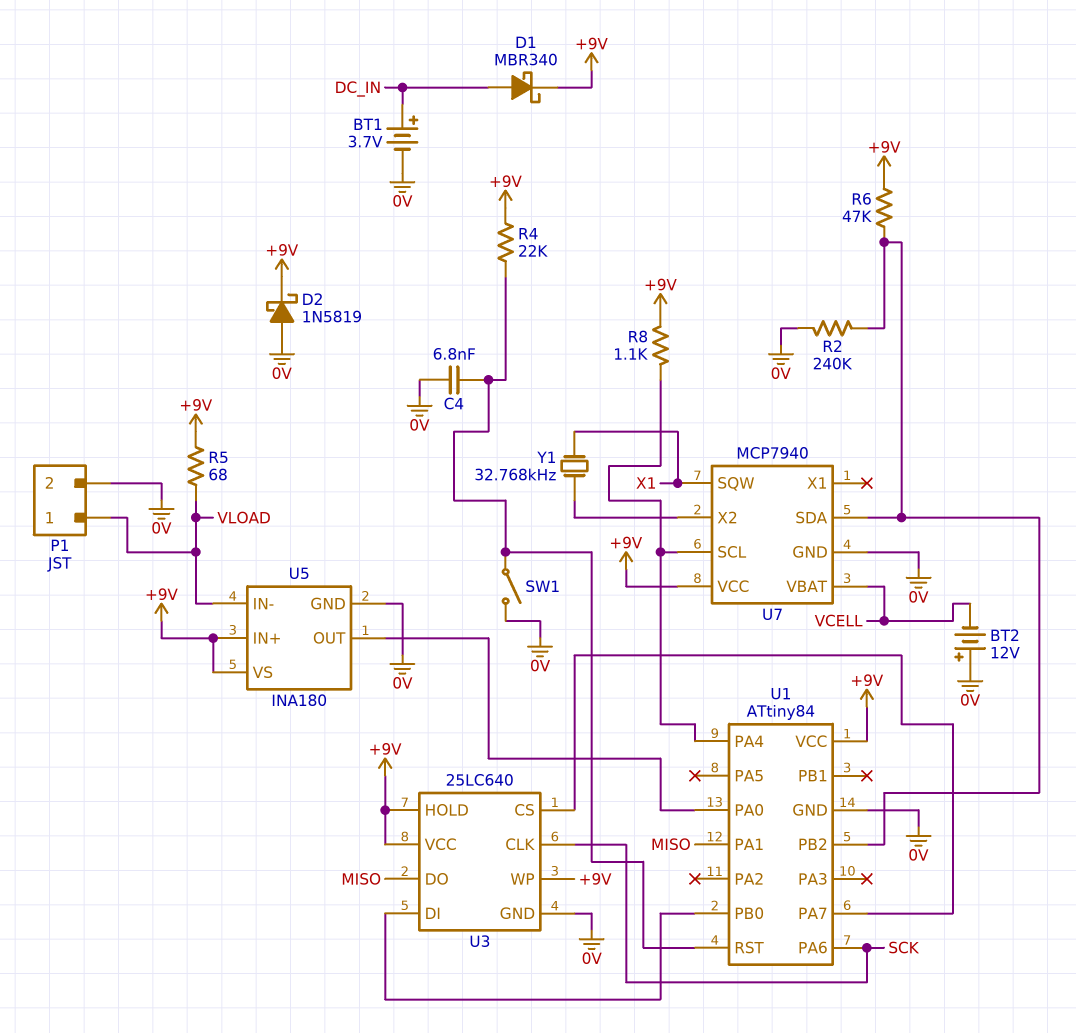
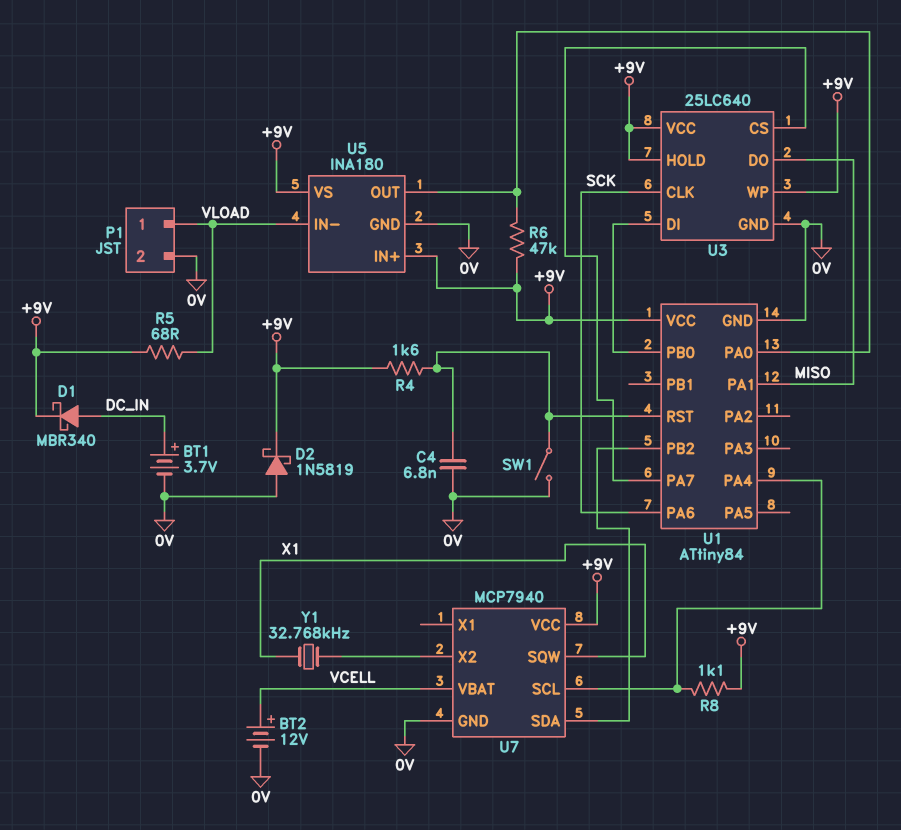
BT2: 12V (plus 0V, minus VCELL) -> 12V (plus VCELL, minus 0V)
R2: 240k (0V, U1/PB2) -> none
R4: 22k (+9V, U1/RST) -> 1.6k (+9V, U1/RST)
R6: 47k (+9V, U1/PB2) -> 47k (+9V, U1/PA0)

